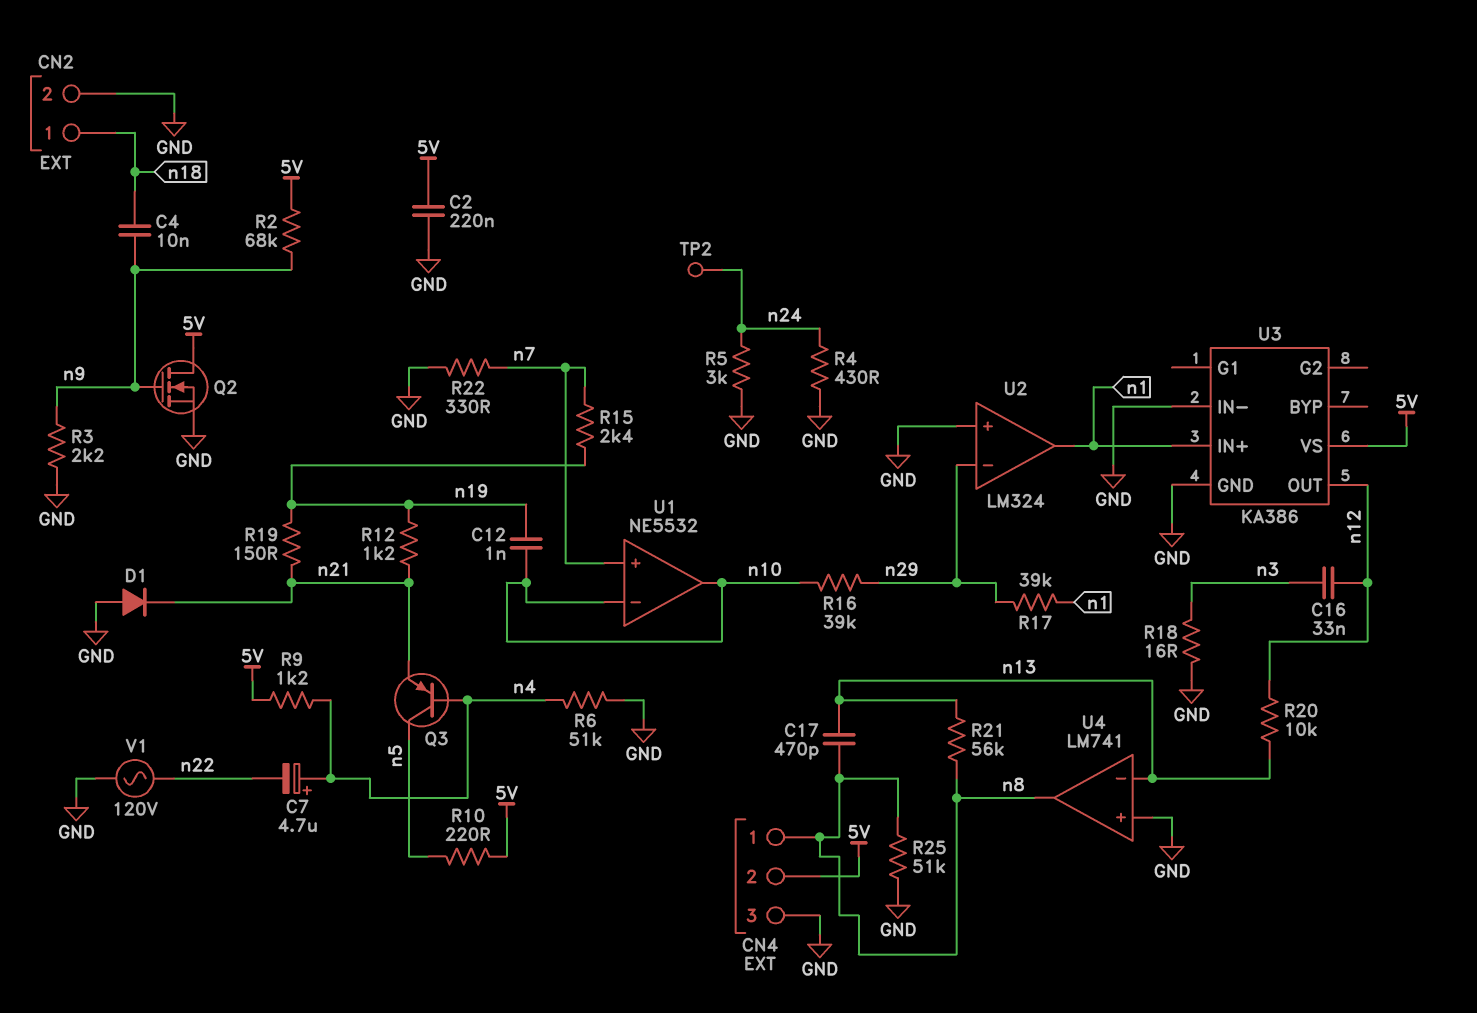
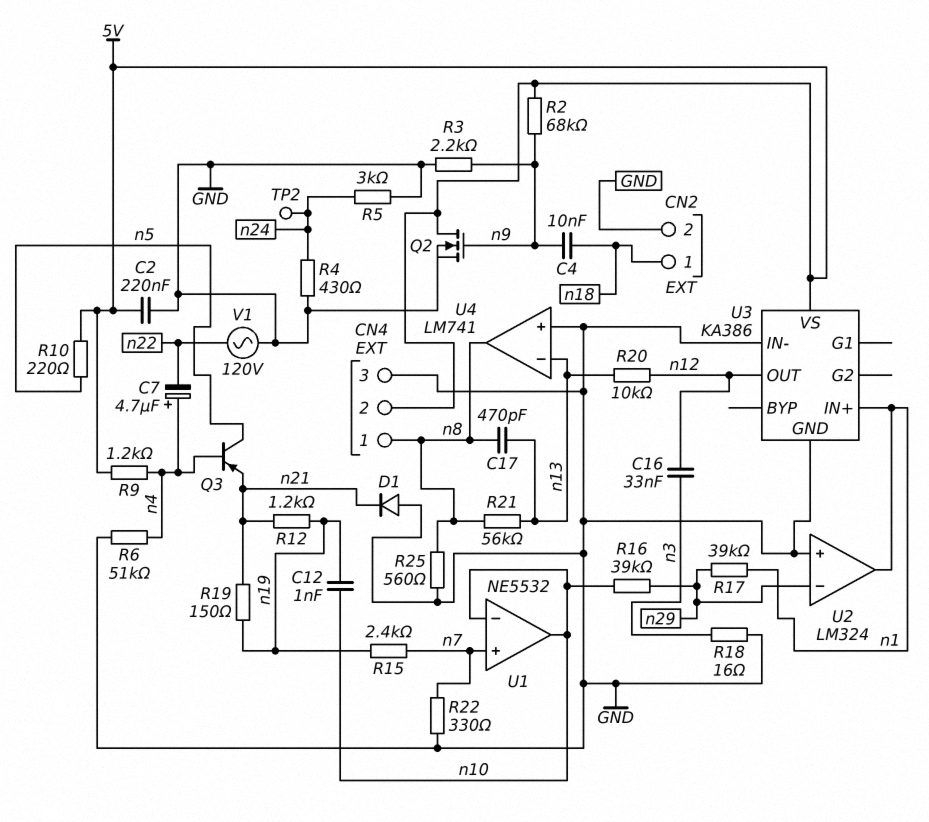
R25: 51k (GND, n8) -> 560 (GND, n8)

